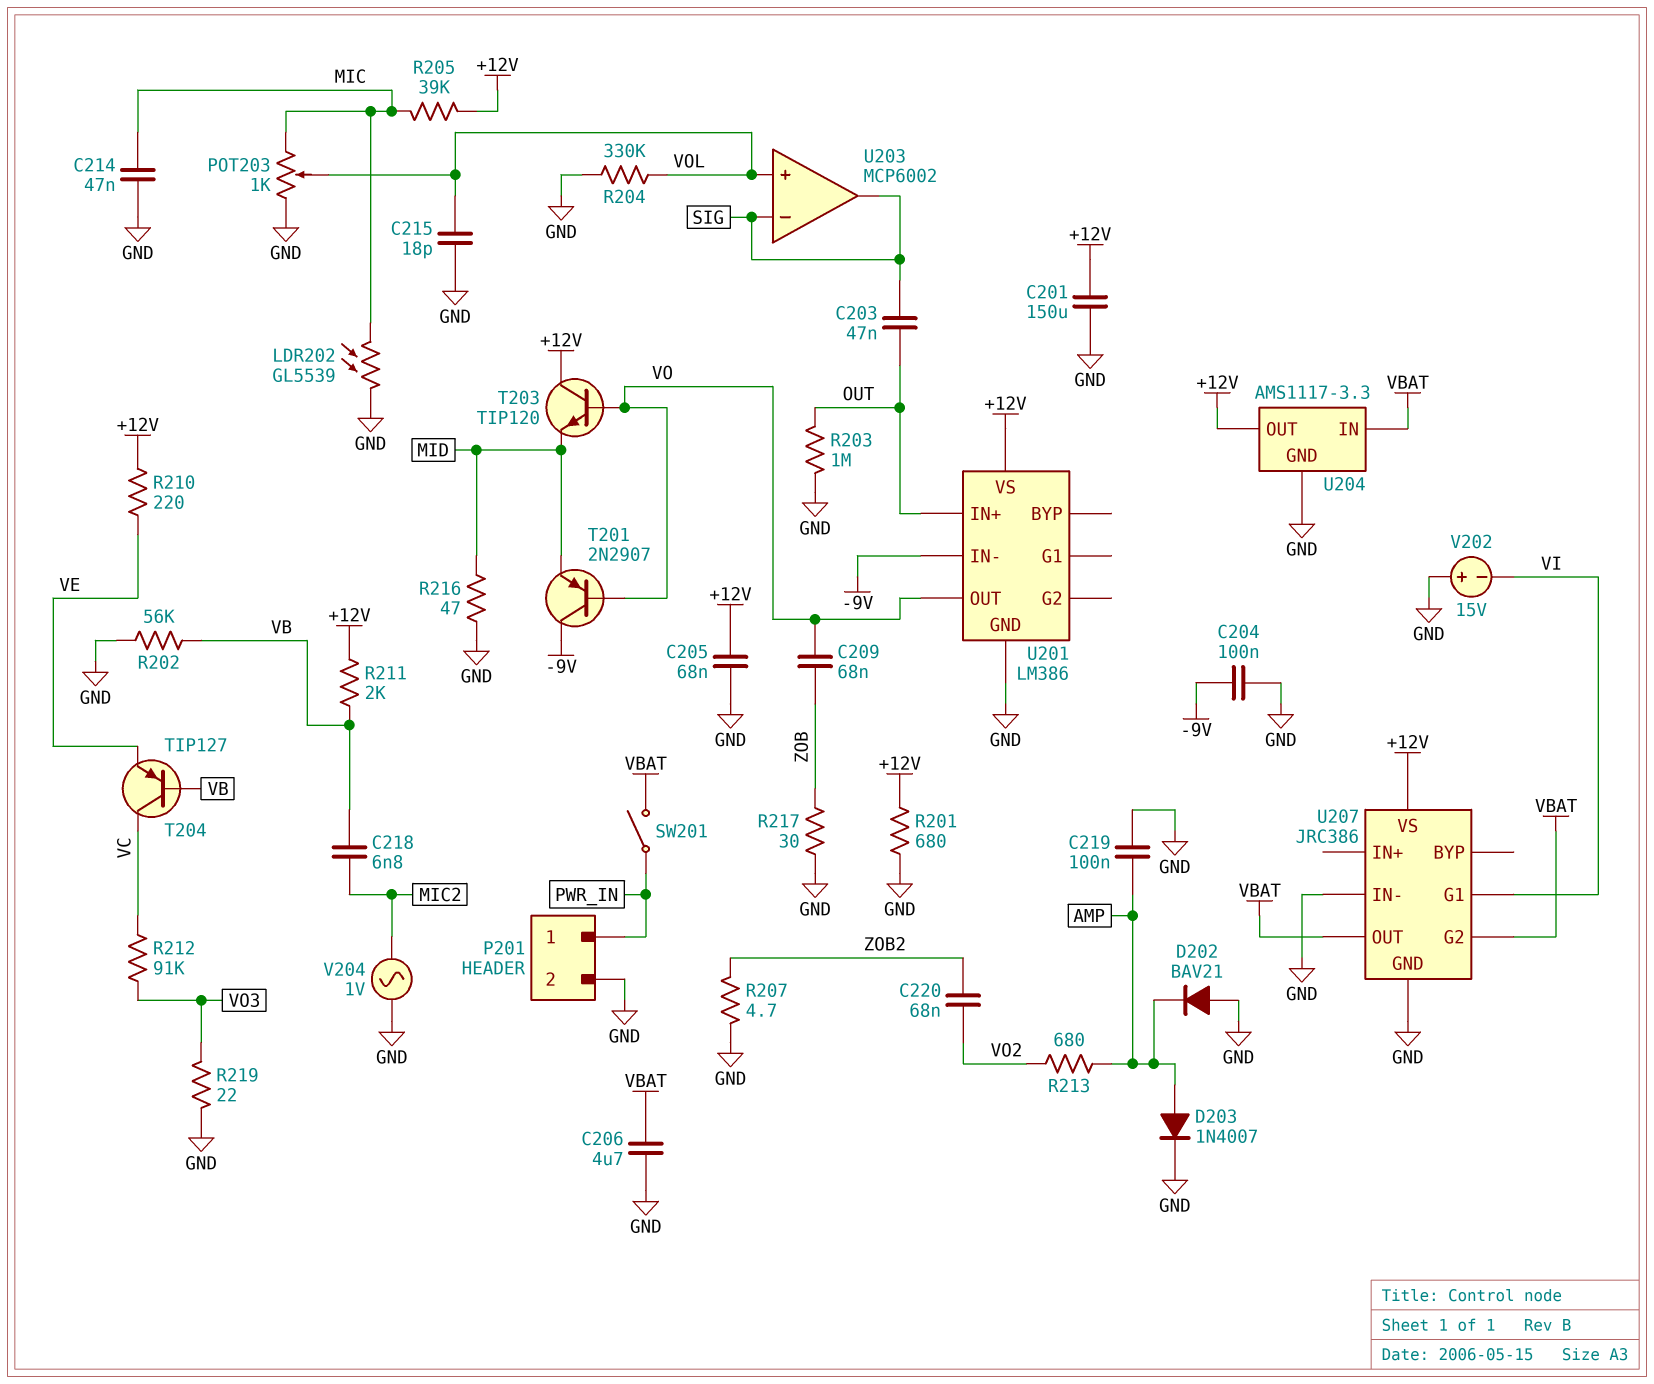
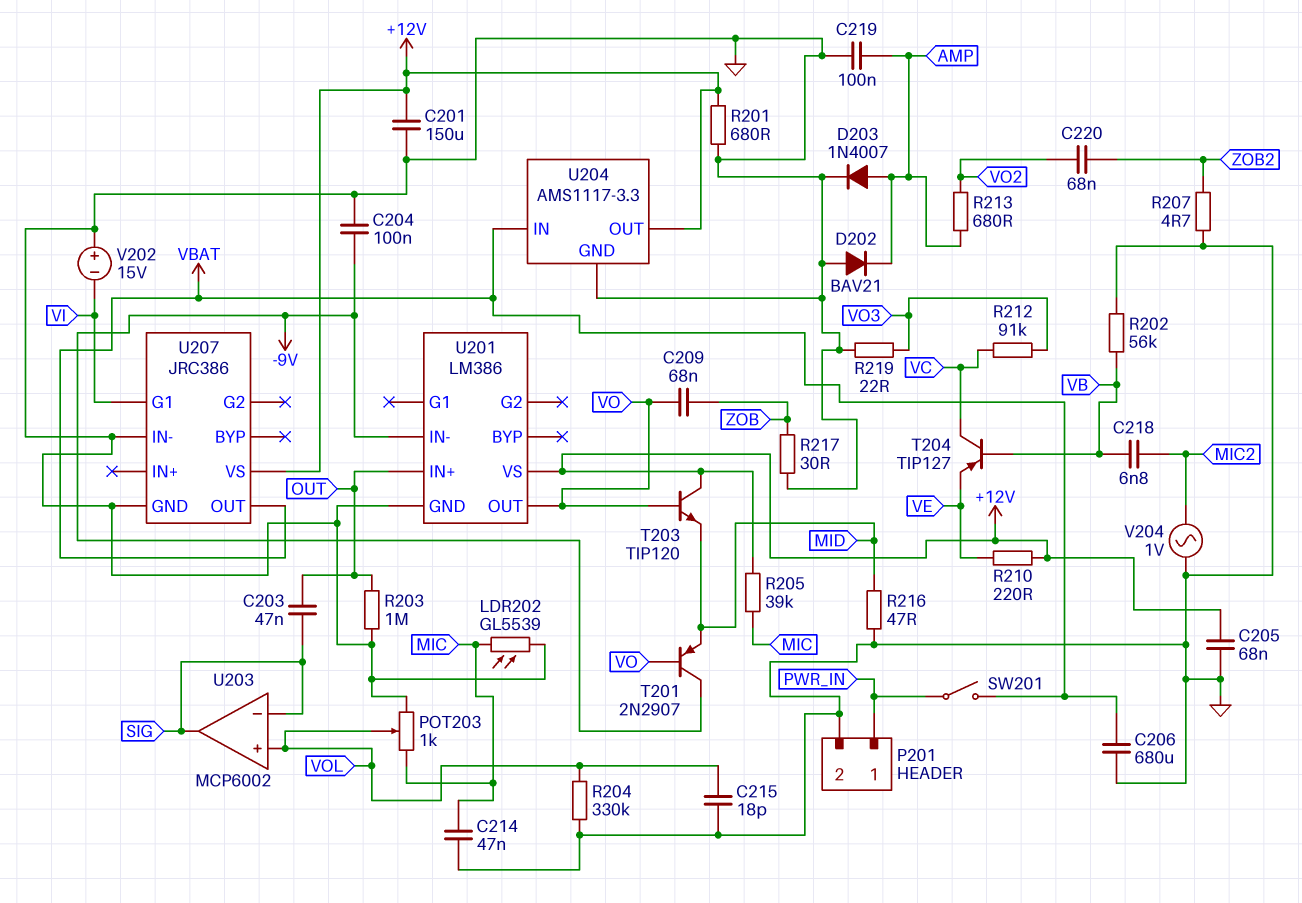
C206: 4.7uF (GND, VBAT) -> 680uF (GND, VBAT)
R211: 2k (+12V, VB) -> none
U207 pin G2: VBAT -> none

